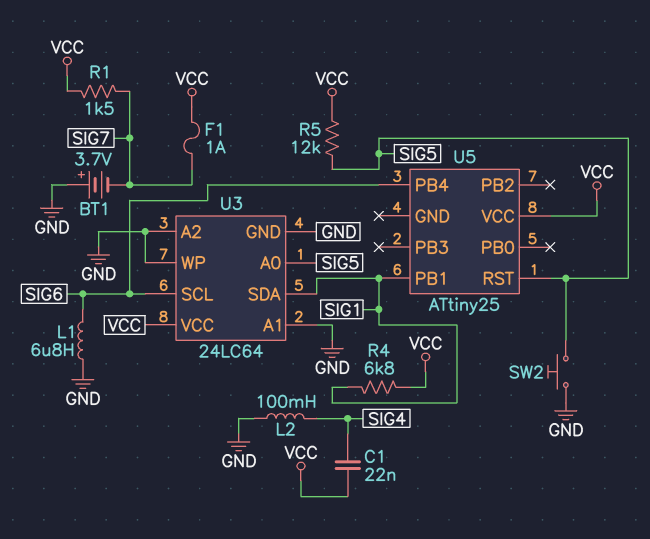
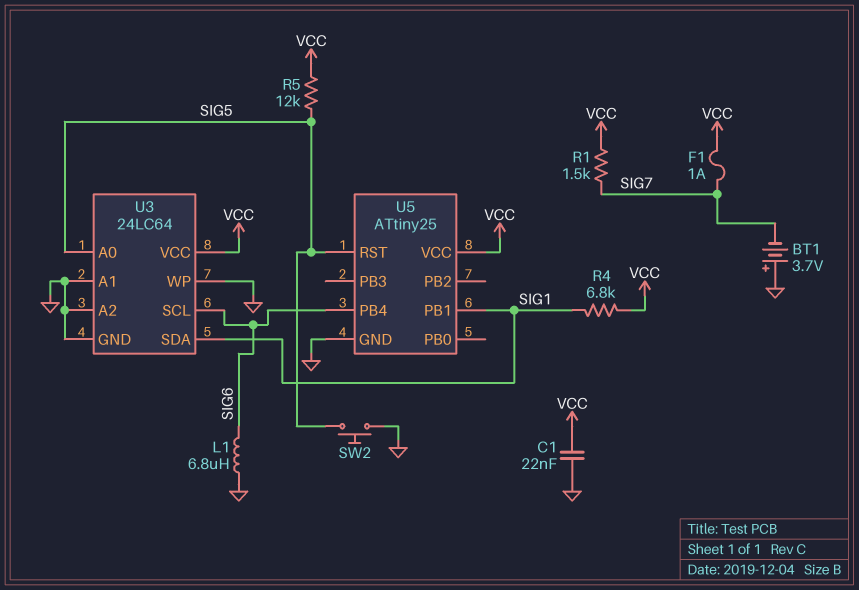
C1: 22nF (SIG4, VCC) -> 22nF (GND, VCC)
L2: 100mH (GND, SIG4) -> none
U5 pin GND: none -> GND

